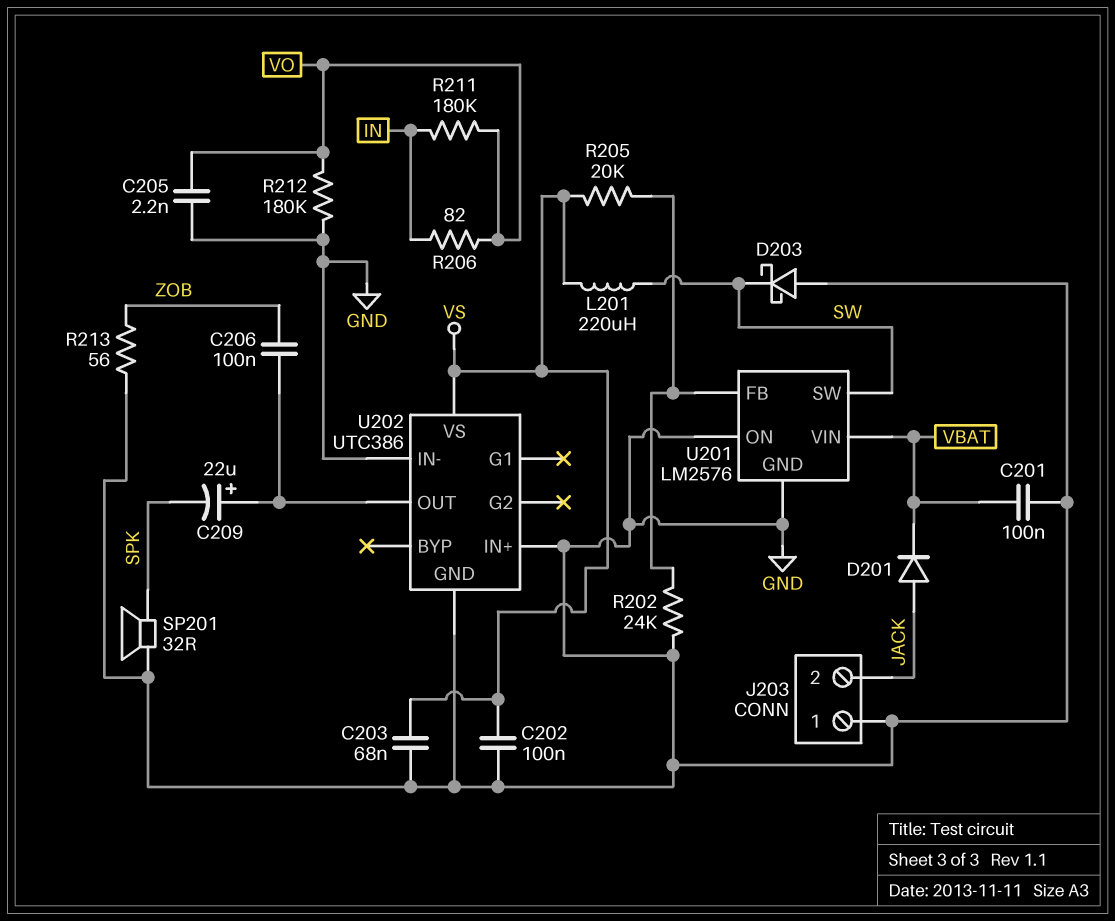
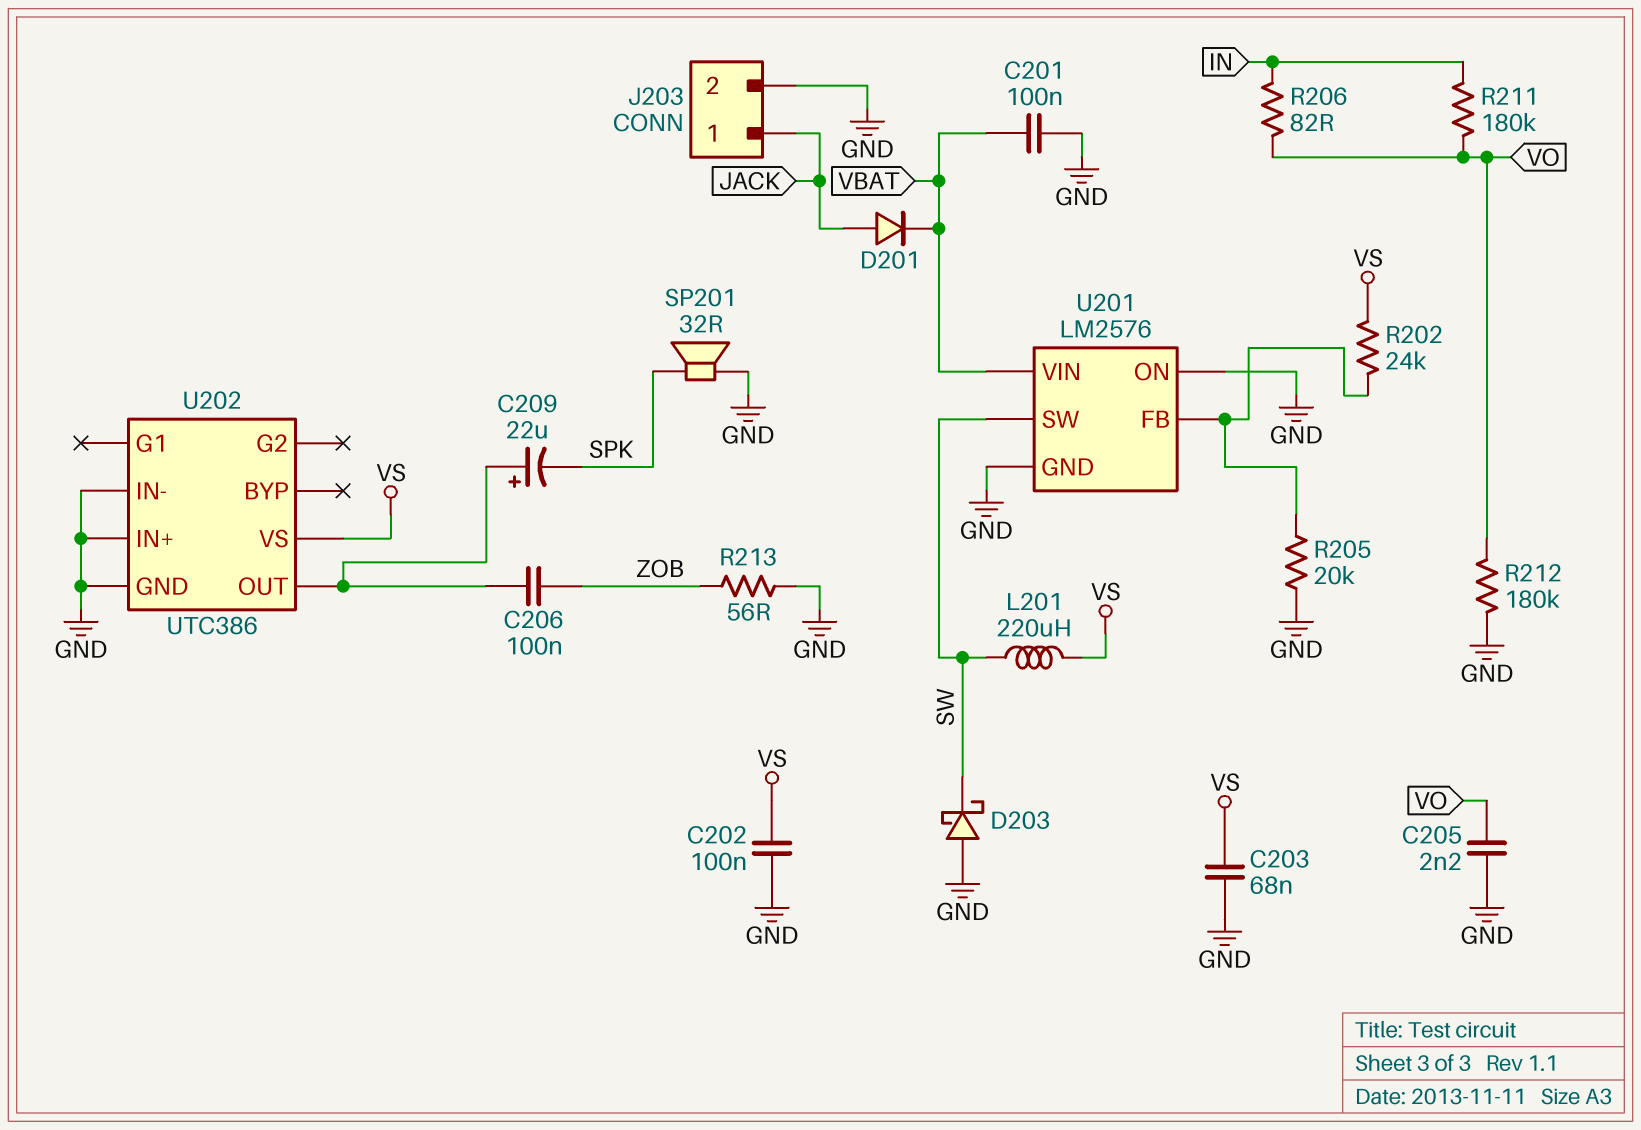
J203 pin 1: GND -> JACK
J203 pin 2: JACK -> GND
R202: 24k (GND, U201/FB) -> 24k (U201/FB, VS)
R205: 20k (U201/FB, VS) -> 20k (GND, U201/FB)

